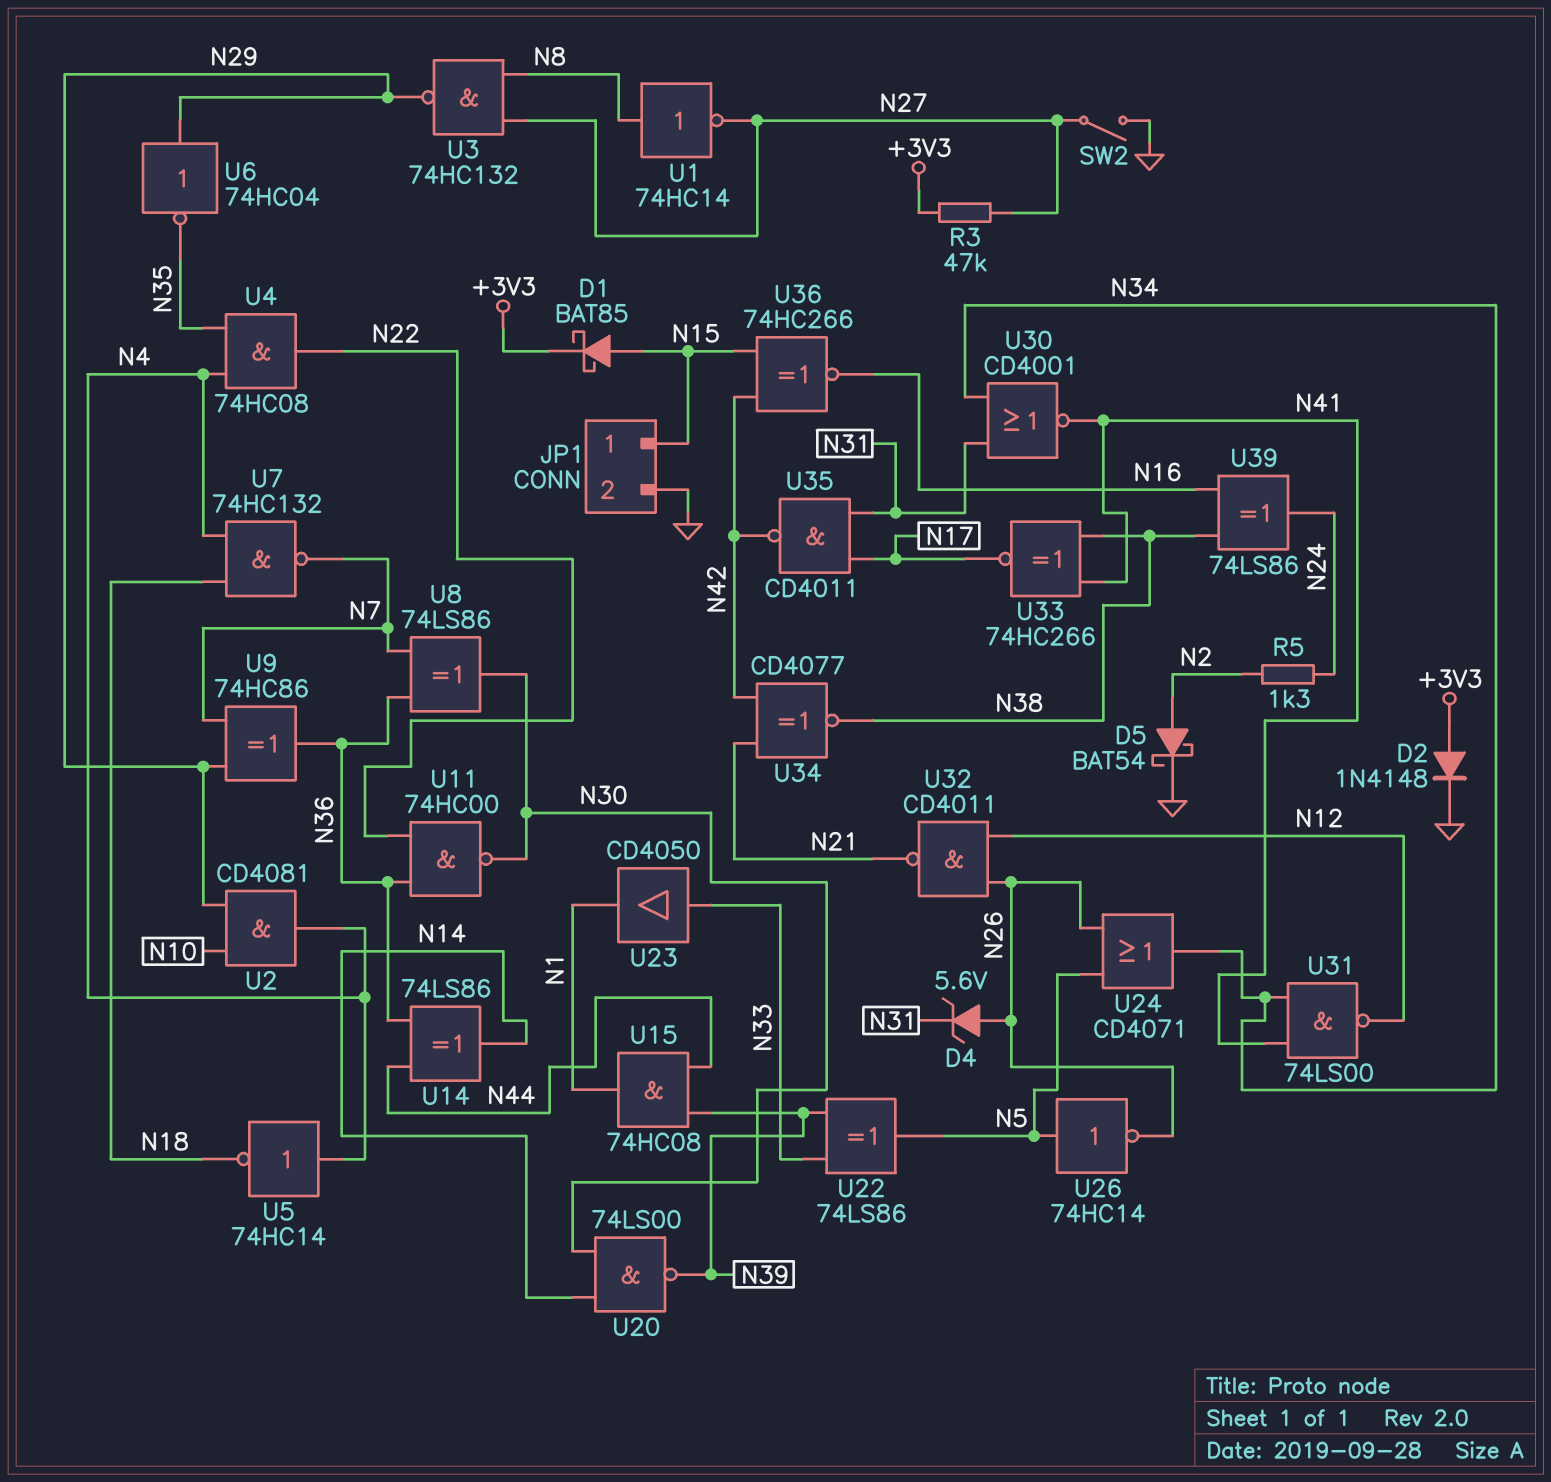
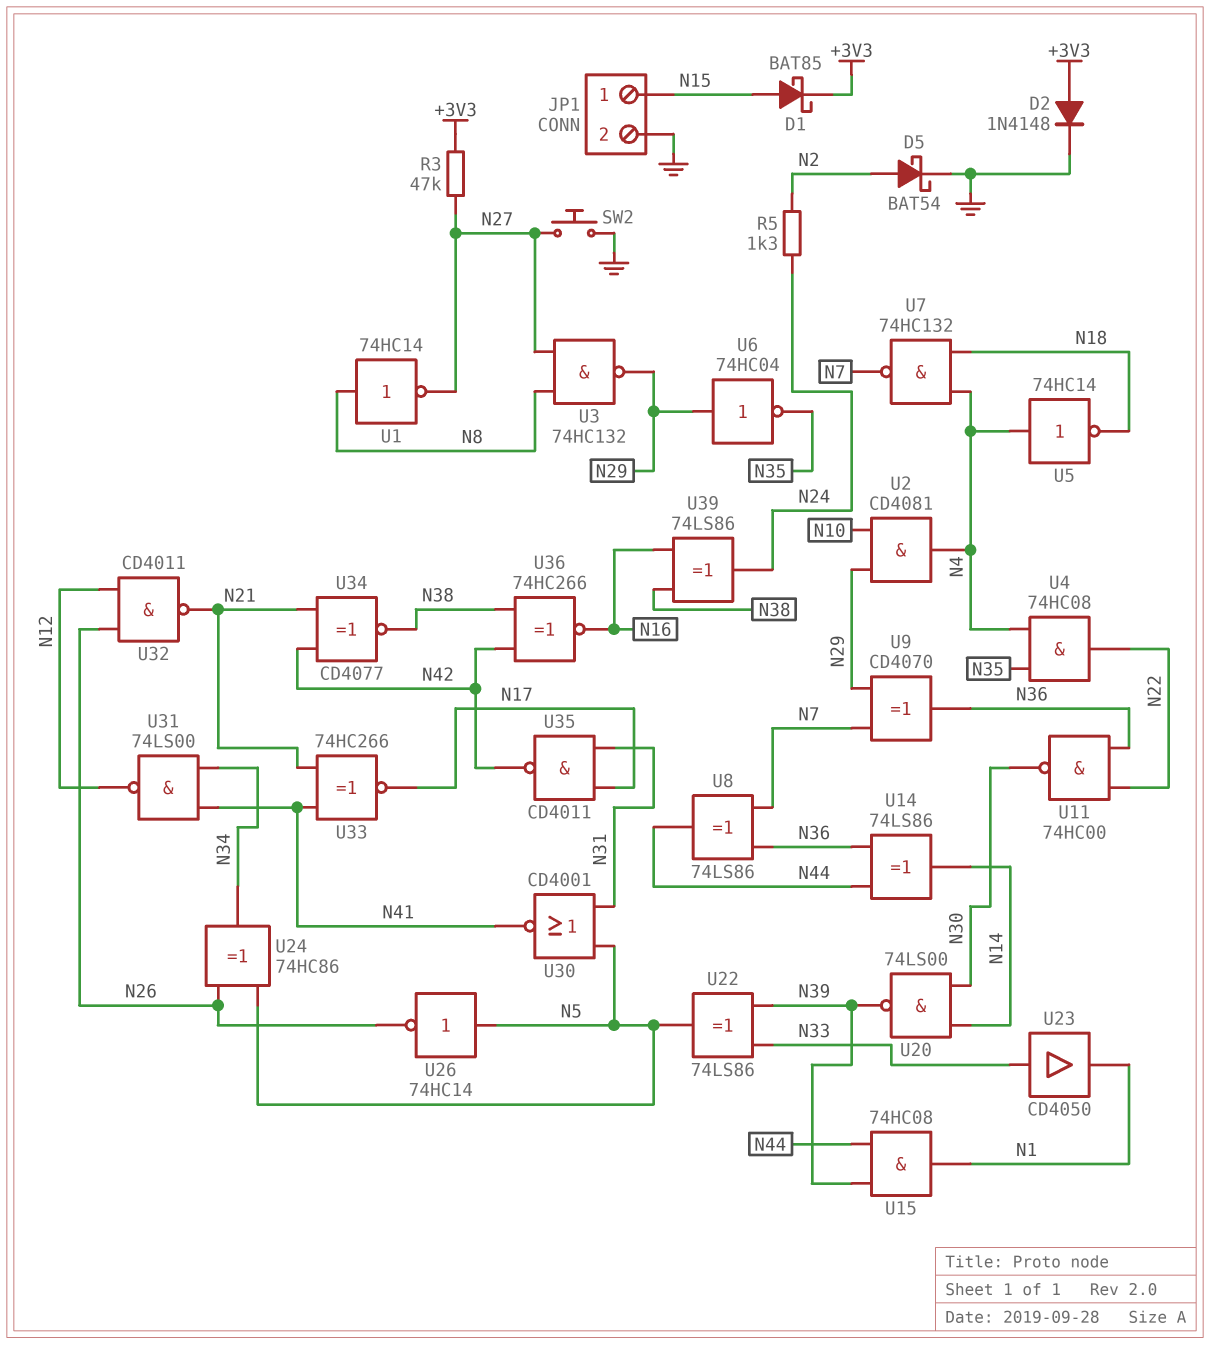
D4: zener 5.6V (A N26, K N31) -> none
SW2: switch (GND, N27) -> button (GND, N27)
U8: XOR 74LS86 (in N7, in N36, out N30) -> XOR 74LS86 (in N7, in N36, out N44)
U9: XOR 74HC86 (in N7, in N29, out N36) -> XOR CD4070 (in N7, in N29, out N36)
U24: OR CD4071 (in N5, in N26, out N34) -> XOR 74HC86 (in N5, in N26, out N34)
U30: NOR CD4001 (in N31, in N34, out N41) -> NOR CD4001 (in N5, in N31, out N41)
U33: XNOR 74HC266 (in N38, in N41, out N17) -> XNOR 74HC266 (in N21, in N41, out N17)
U36: XNOR 74HC266 (in N15, in N42, out N16) -> XNOR 74HC266 (in N38, in N42, out N16)

